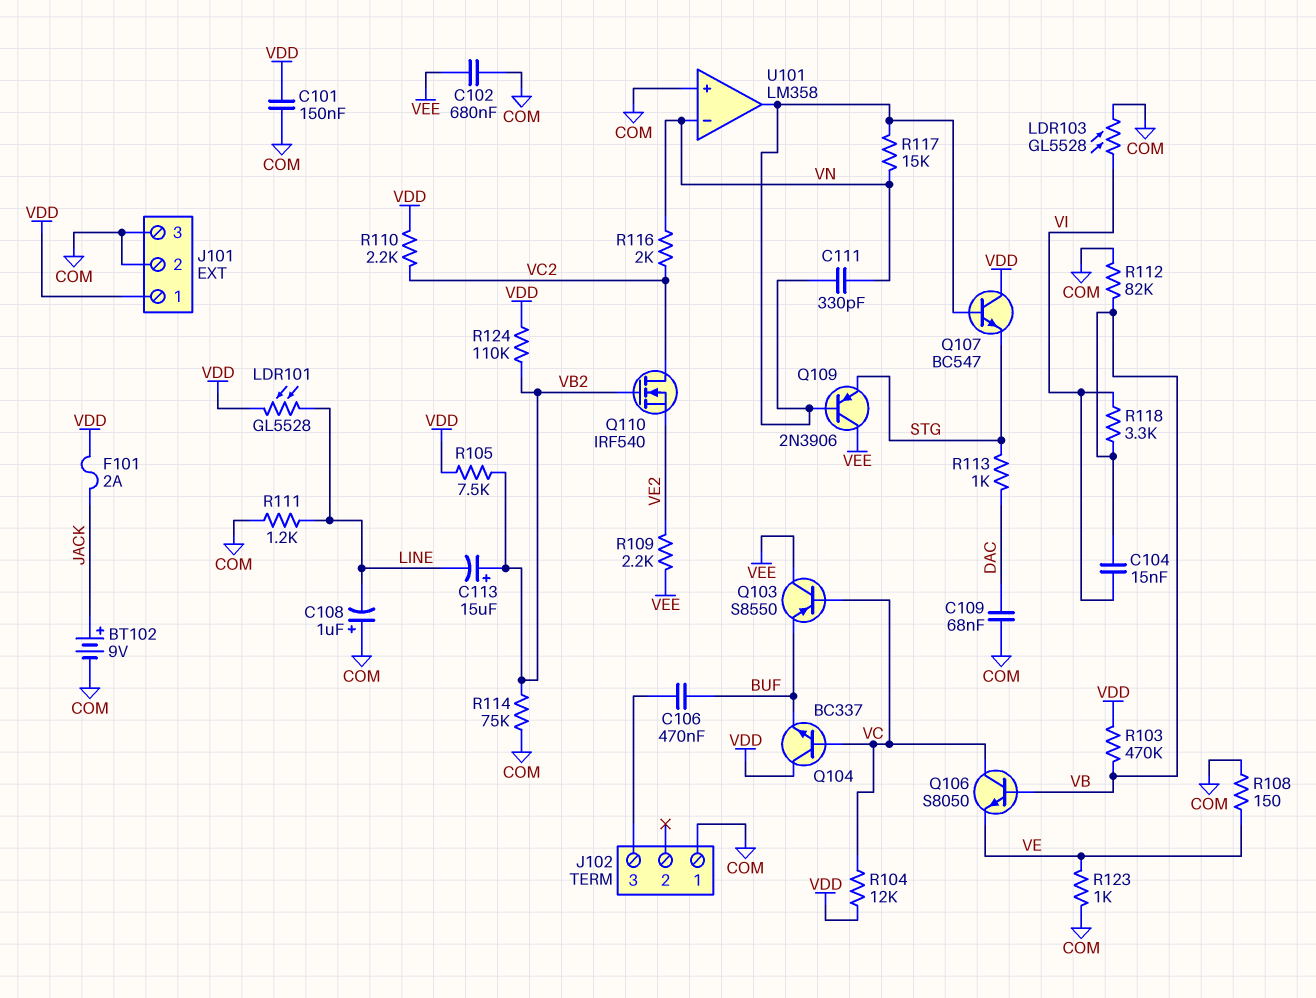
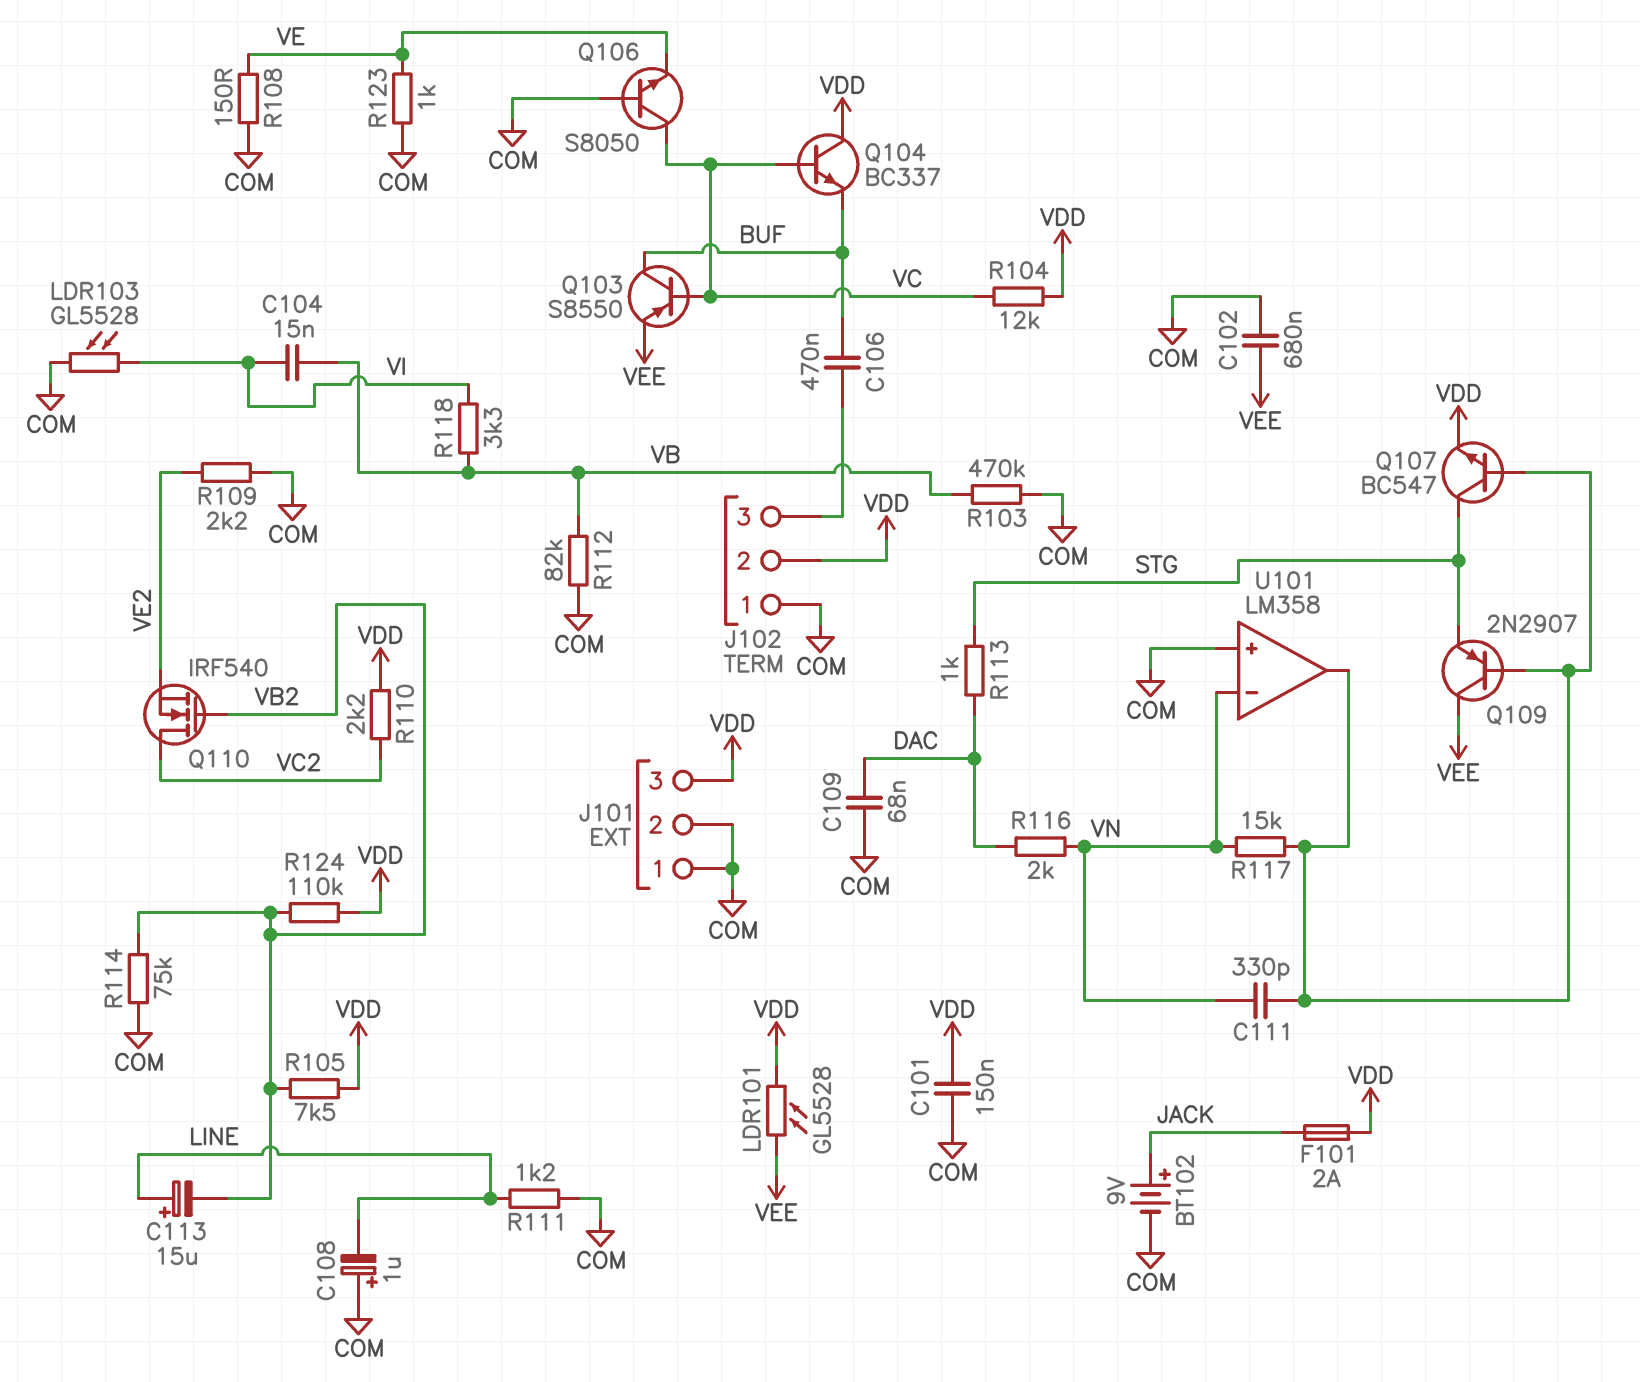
C113: 15uF (plus VB2, minus LINE) -> 15uF (plus LINE, minus VB2)
J101 pin 1: VDD -> COM
J101 pin 3: COM -> VDD
J102 pin 2: none -> VDD
LDR101: GL5528 (LINE, VDD) -> GL5528 (VDD, VEE)
Q103: PNP S8550 (B VC, C VEE, E BUF) -> PNP S8550 (B VC, C BUF, E VEE)
Q106: NPN S8050 (B VB, C VC, E VE) -> NPN S8050 (B COM, C VC, E VE)
Q107: NPN BC547 (B U101/out, C VDD, E STG) -> NPN BC547 (B U101/out, C STG, E VDD)
Q109: PNP 2N3906 (B U101/out, C VEE, E STG) -> PNP 2N2907 (B U101/out, C VEE, E STG)
R103: 470k (VB, VDD) -> 470k (COM, VB)
R109: 2.2k (VE2, VEE) -> 2.2k (COM, VE2)
R116: 2k (VC2, VN) -> 2k (DAC, VN)

